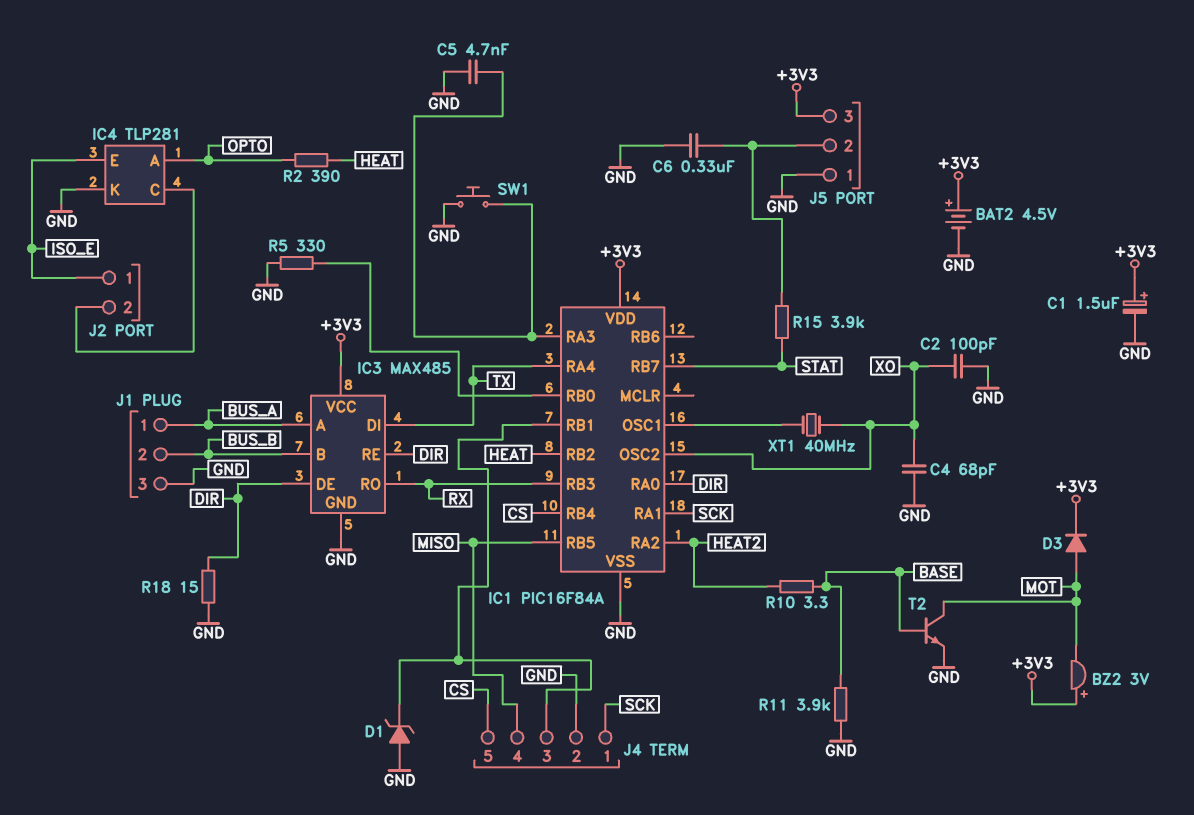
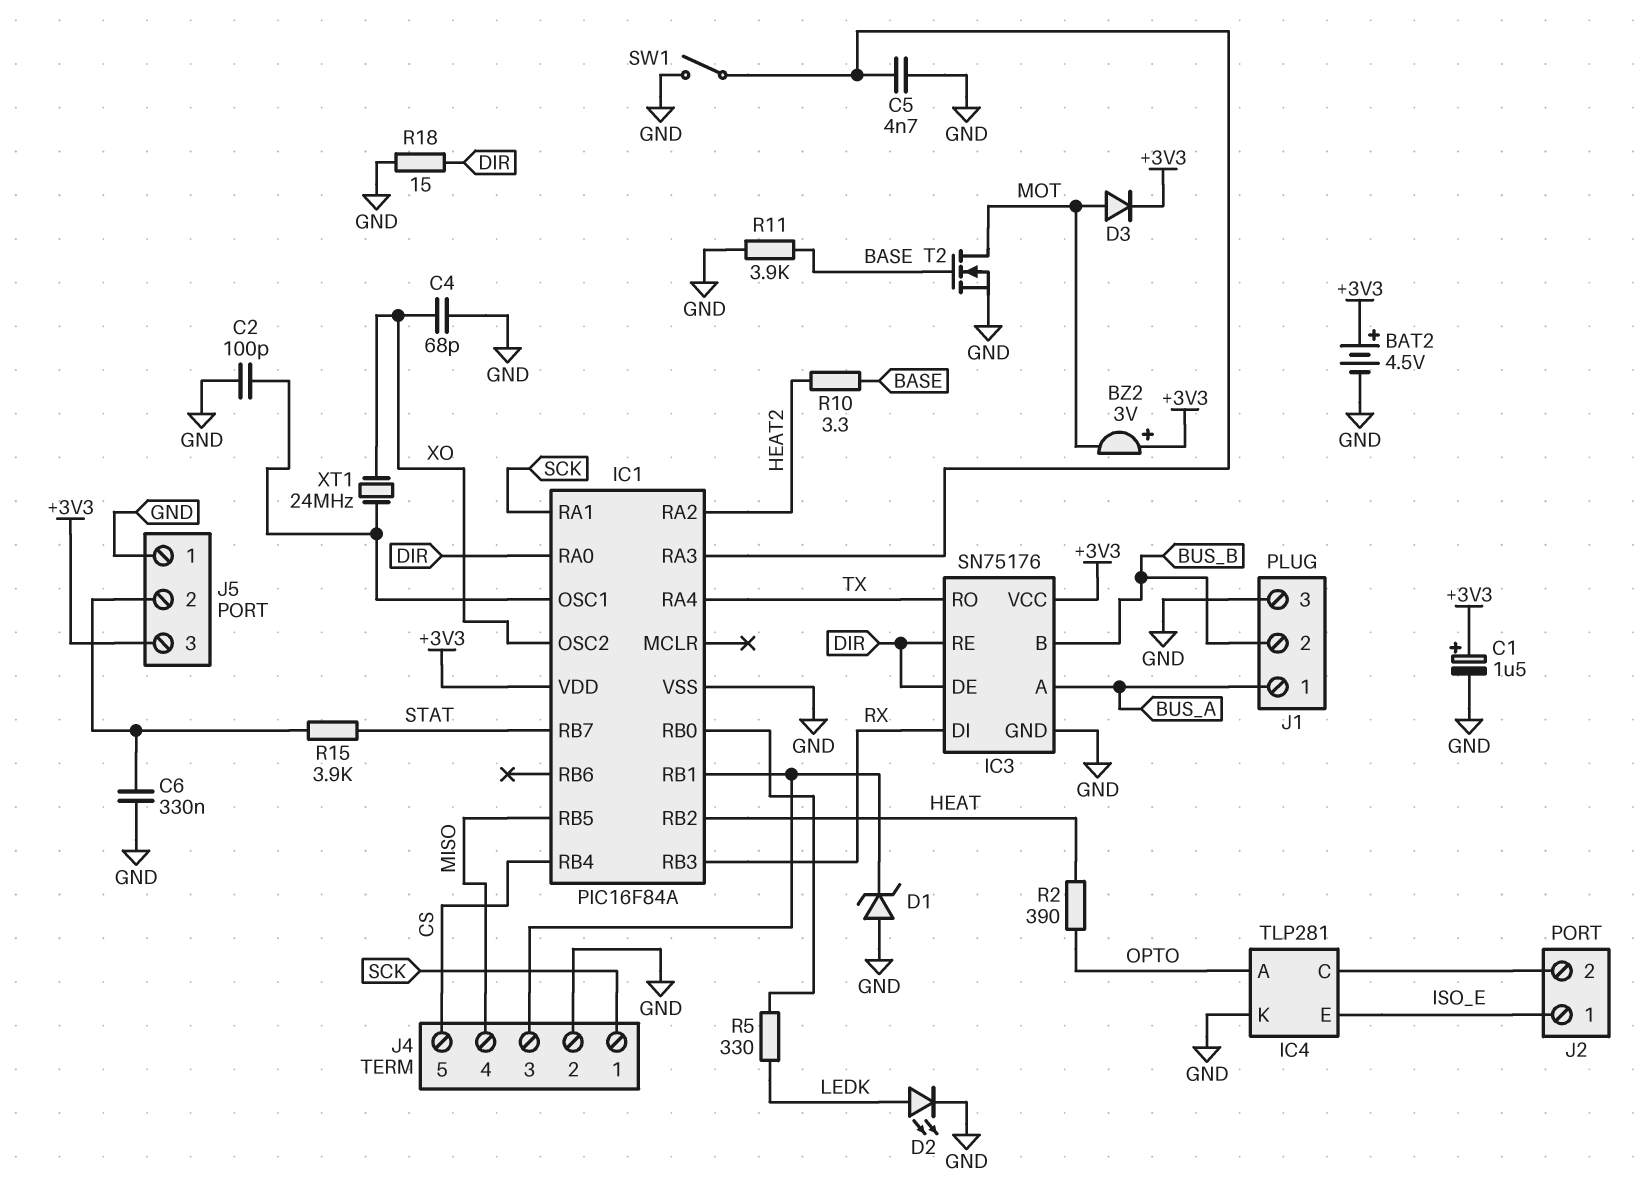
C2: 100pF (GND, XO) -> 100pF (GND, IC1/OSC1)
D2: none -> LED (A LEDK, K GND)
IC3: MAX485 -> SN75176
IC3 pin DI: TX -> RX
IC3 pin RO: RX -> TX
R5: 330 (GND, IC1/RB0) -> 330 (IC1/RB0, LEDK)
SW1: button (GND, IC1/RA3) -> switch (GND, IC1/RA3)
T2: NPN (B BASE, C MOT, E GND) -> NMOS (G BASE, D MOT, S GND)
XT1: 40MHz (IC1/OSC1, XO) -> 24MHz (IC1/OSC1, XO)

